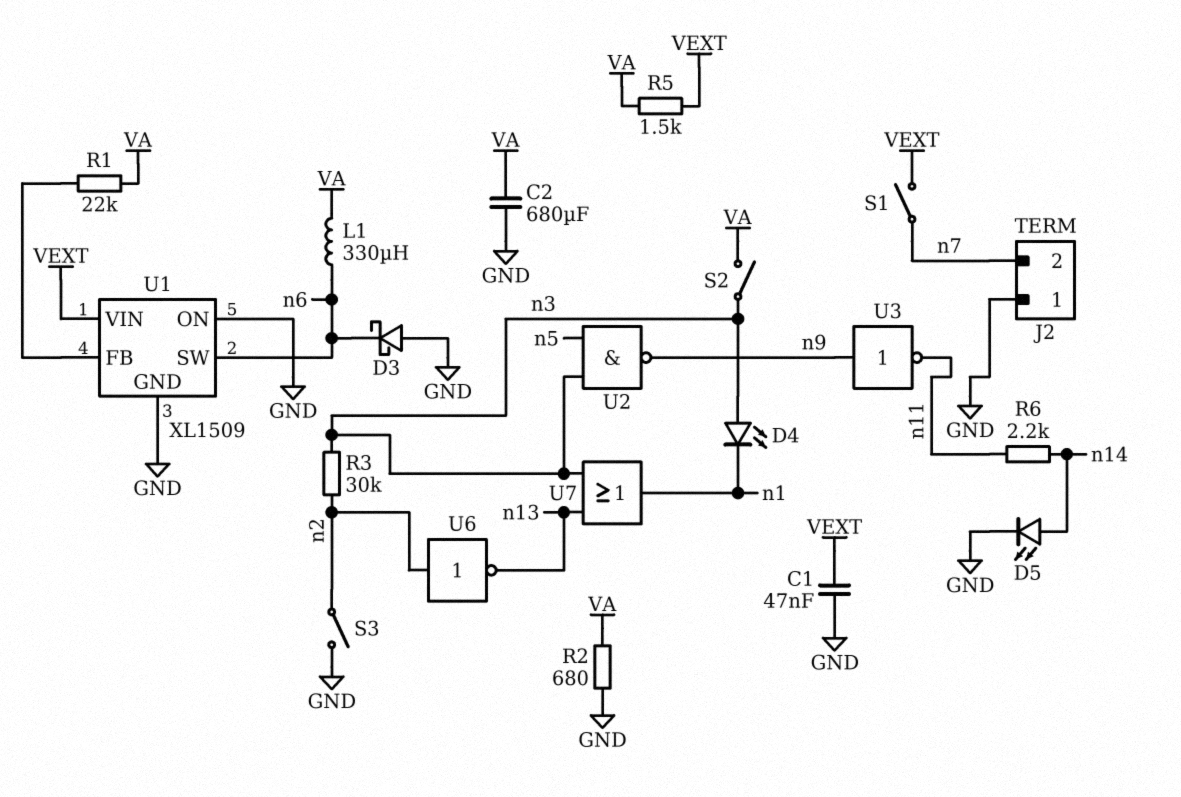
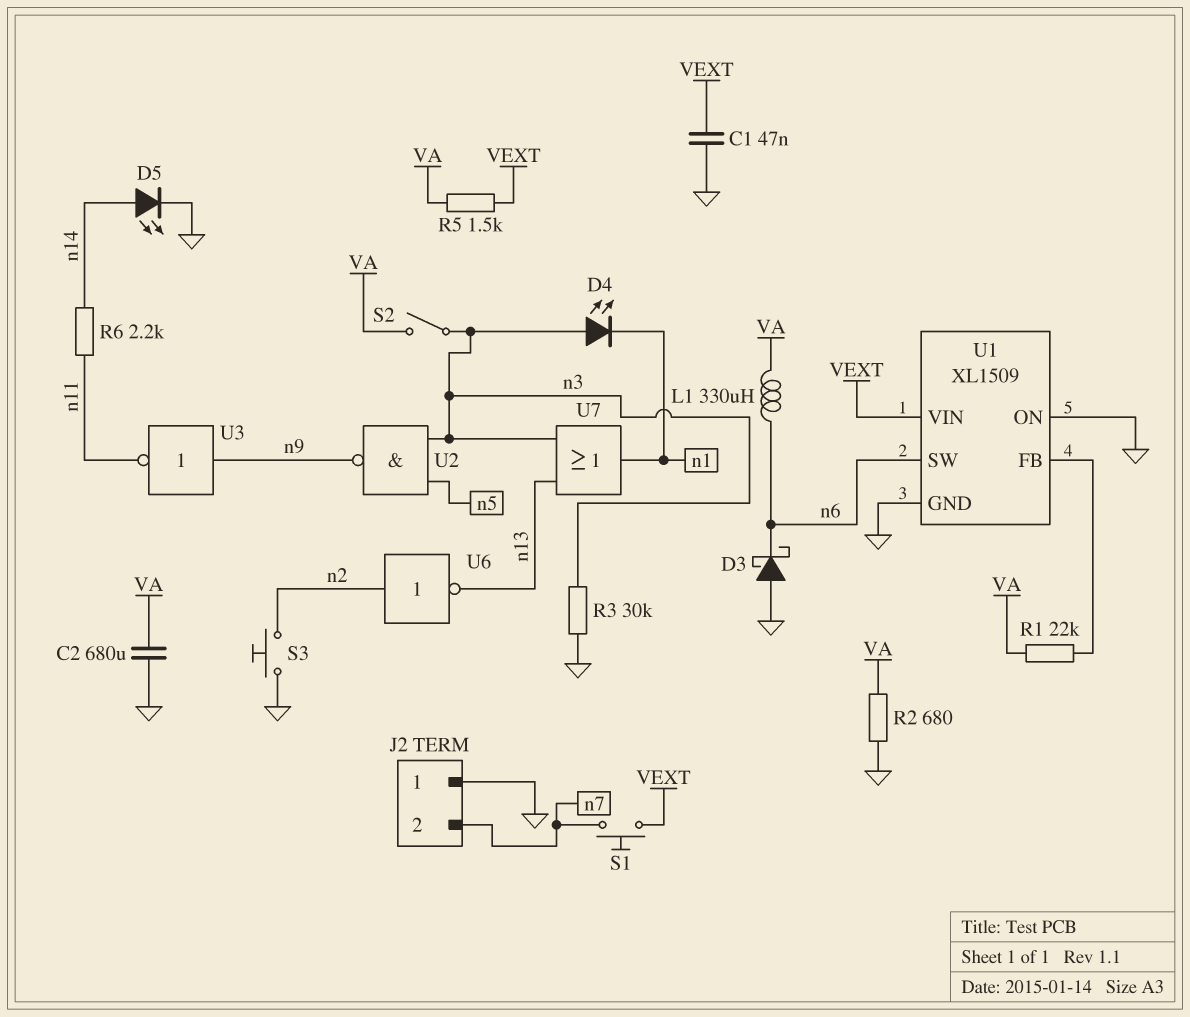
R3: 30k (n2, n3) -> 30k (GND, n3)
S1: switch (VEXT, n7) -> button (VEXT, n7)
S3: switch (GND, n2) -> button (GND, n2)

